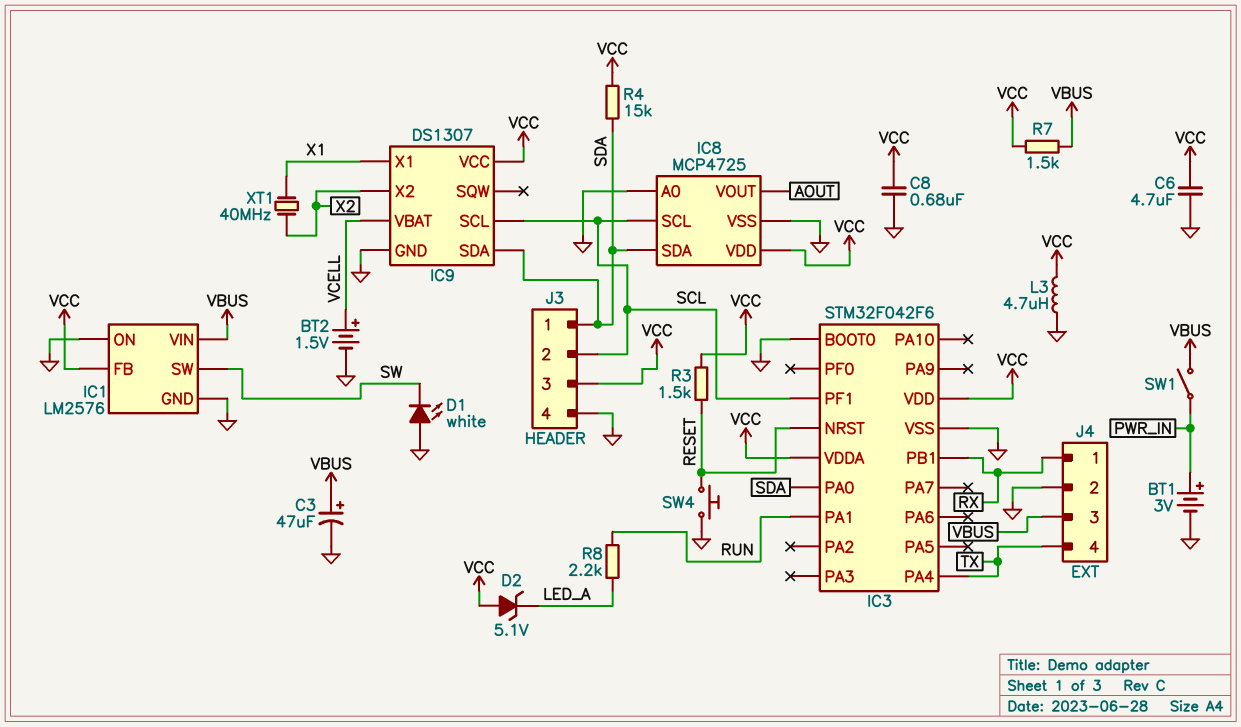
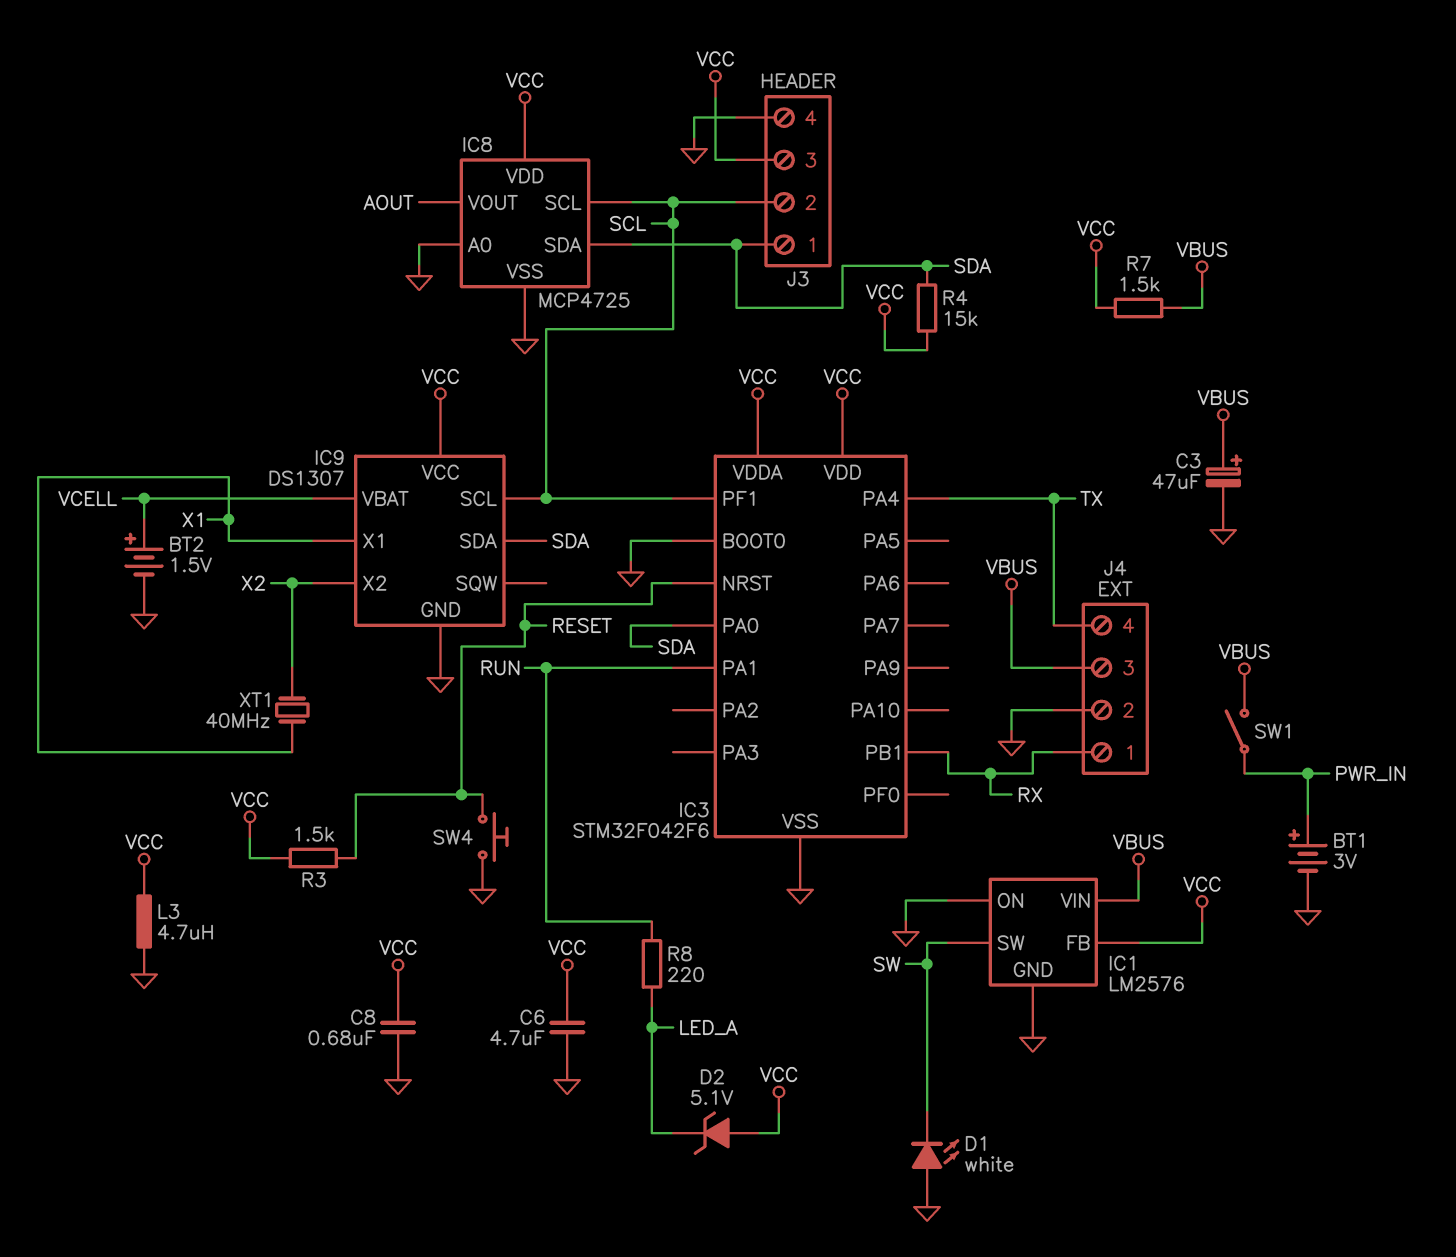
R8: 2.2k (LED_A, RUN) -> 220 (LED_A, RUN)

